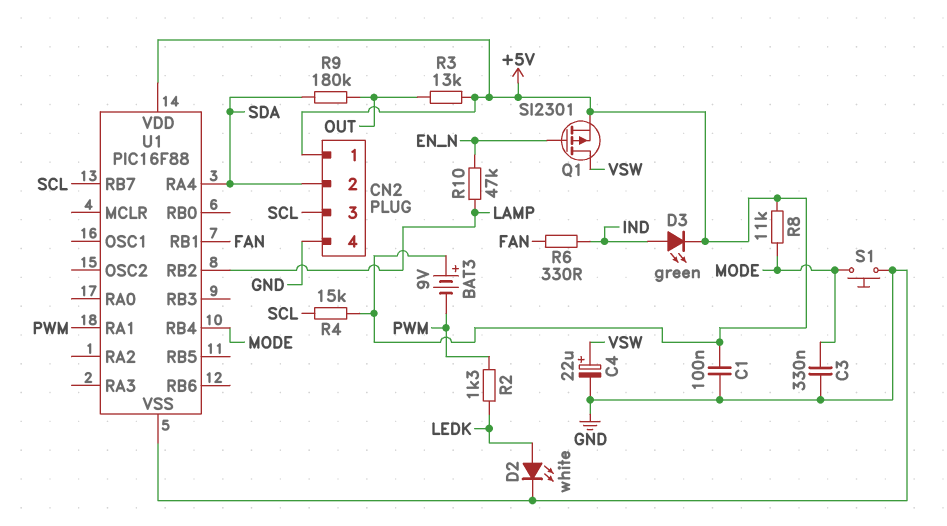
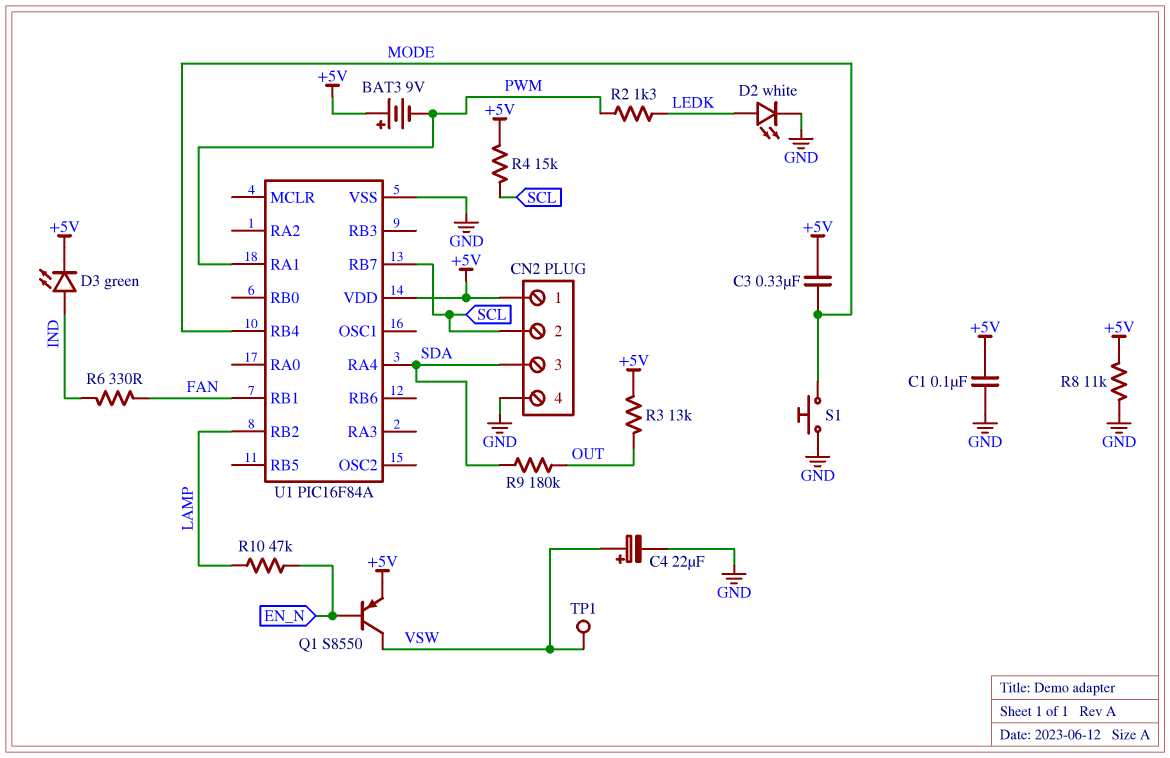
C3: 330nF (GND, MODE) -> 330nF (+5V, MODE)
CN2 pin 2: SDA -> SCL
CN2 pin 3: SCL -> SDA
Q1: PMOS SI2301 (G EN_N, D VSW, S +5V) -> PNP S8550 (B EN_N, C VSW, E +5V)
R8: 11k (+5V, MODE) -> 11k (+5V, GND)
TP1: none -> test point (VSW)
U1: PIC16F88 -> PIC16F84A

